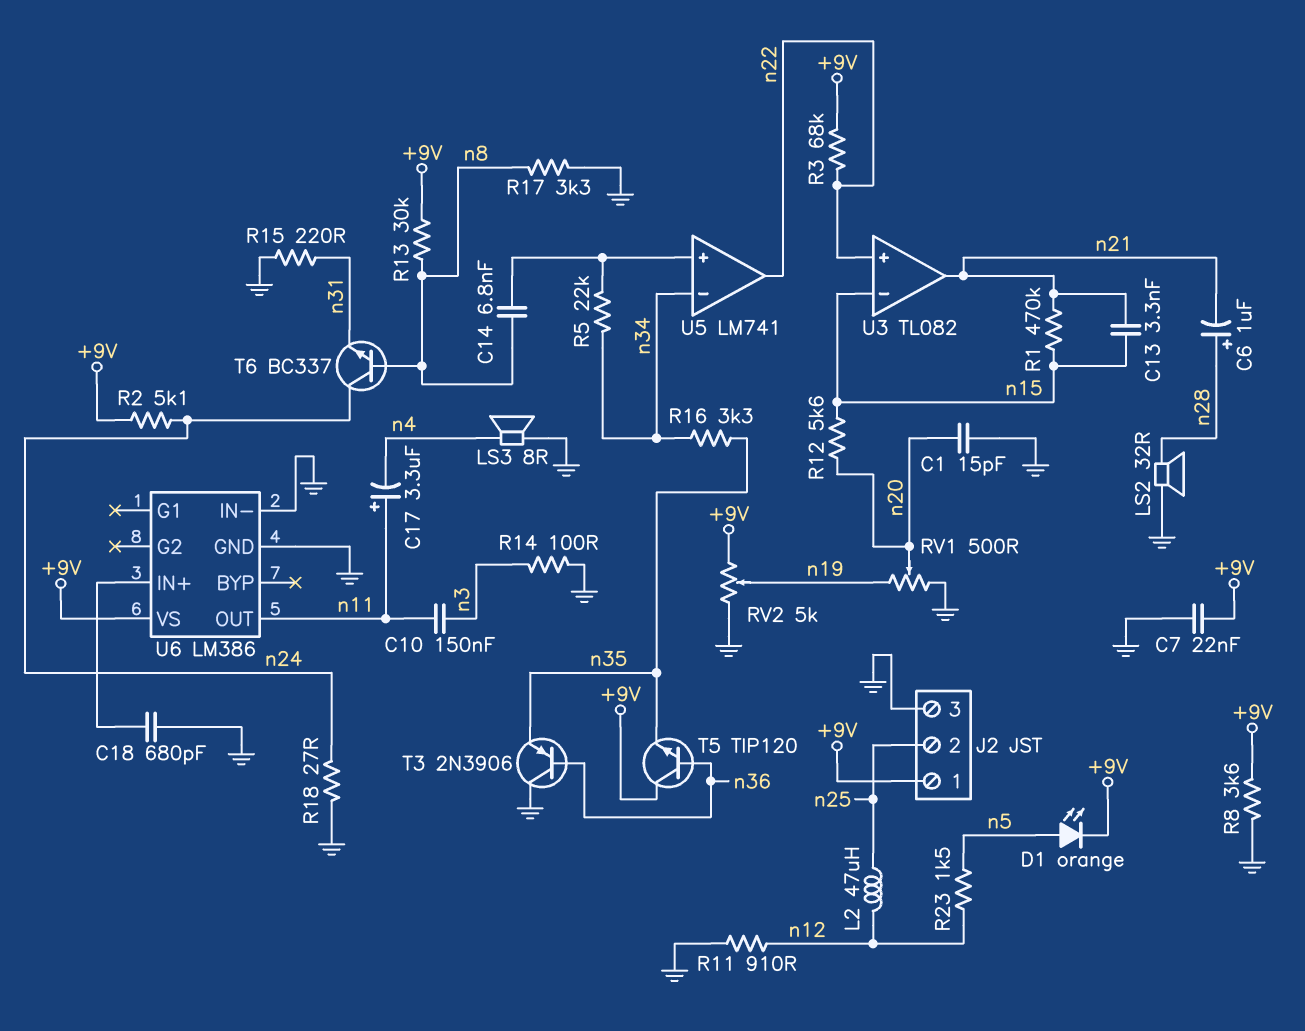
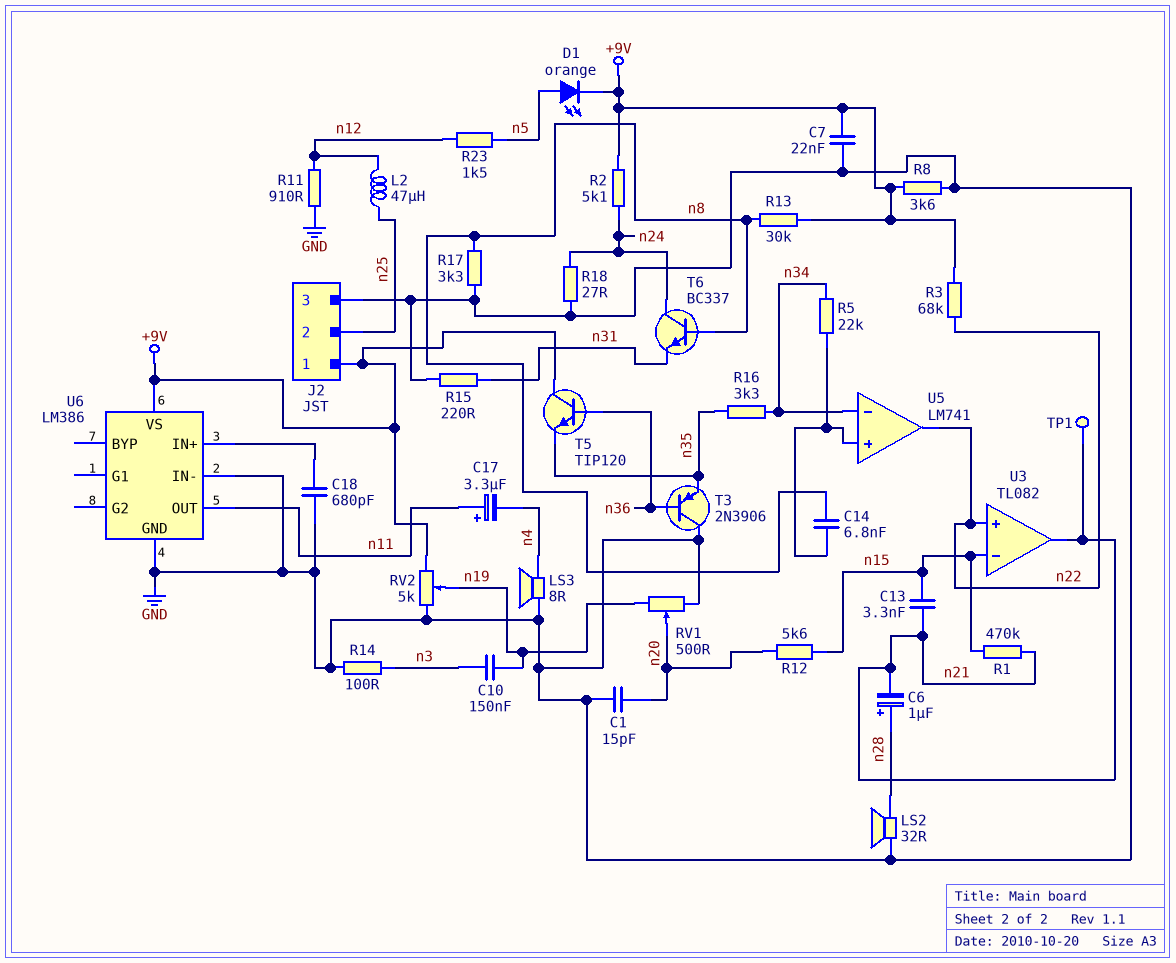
C10: 150nF (n3, n11) -> 150nF (n3, n19)
TP1: none -> test point (n21)

